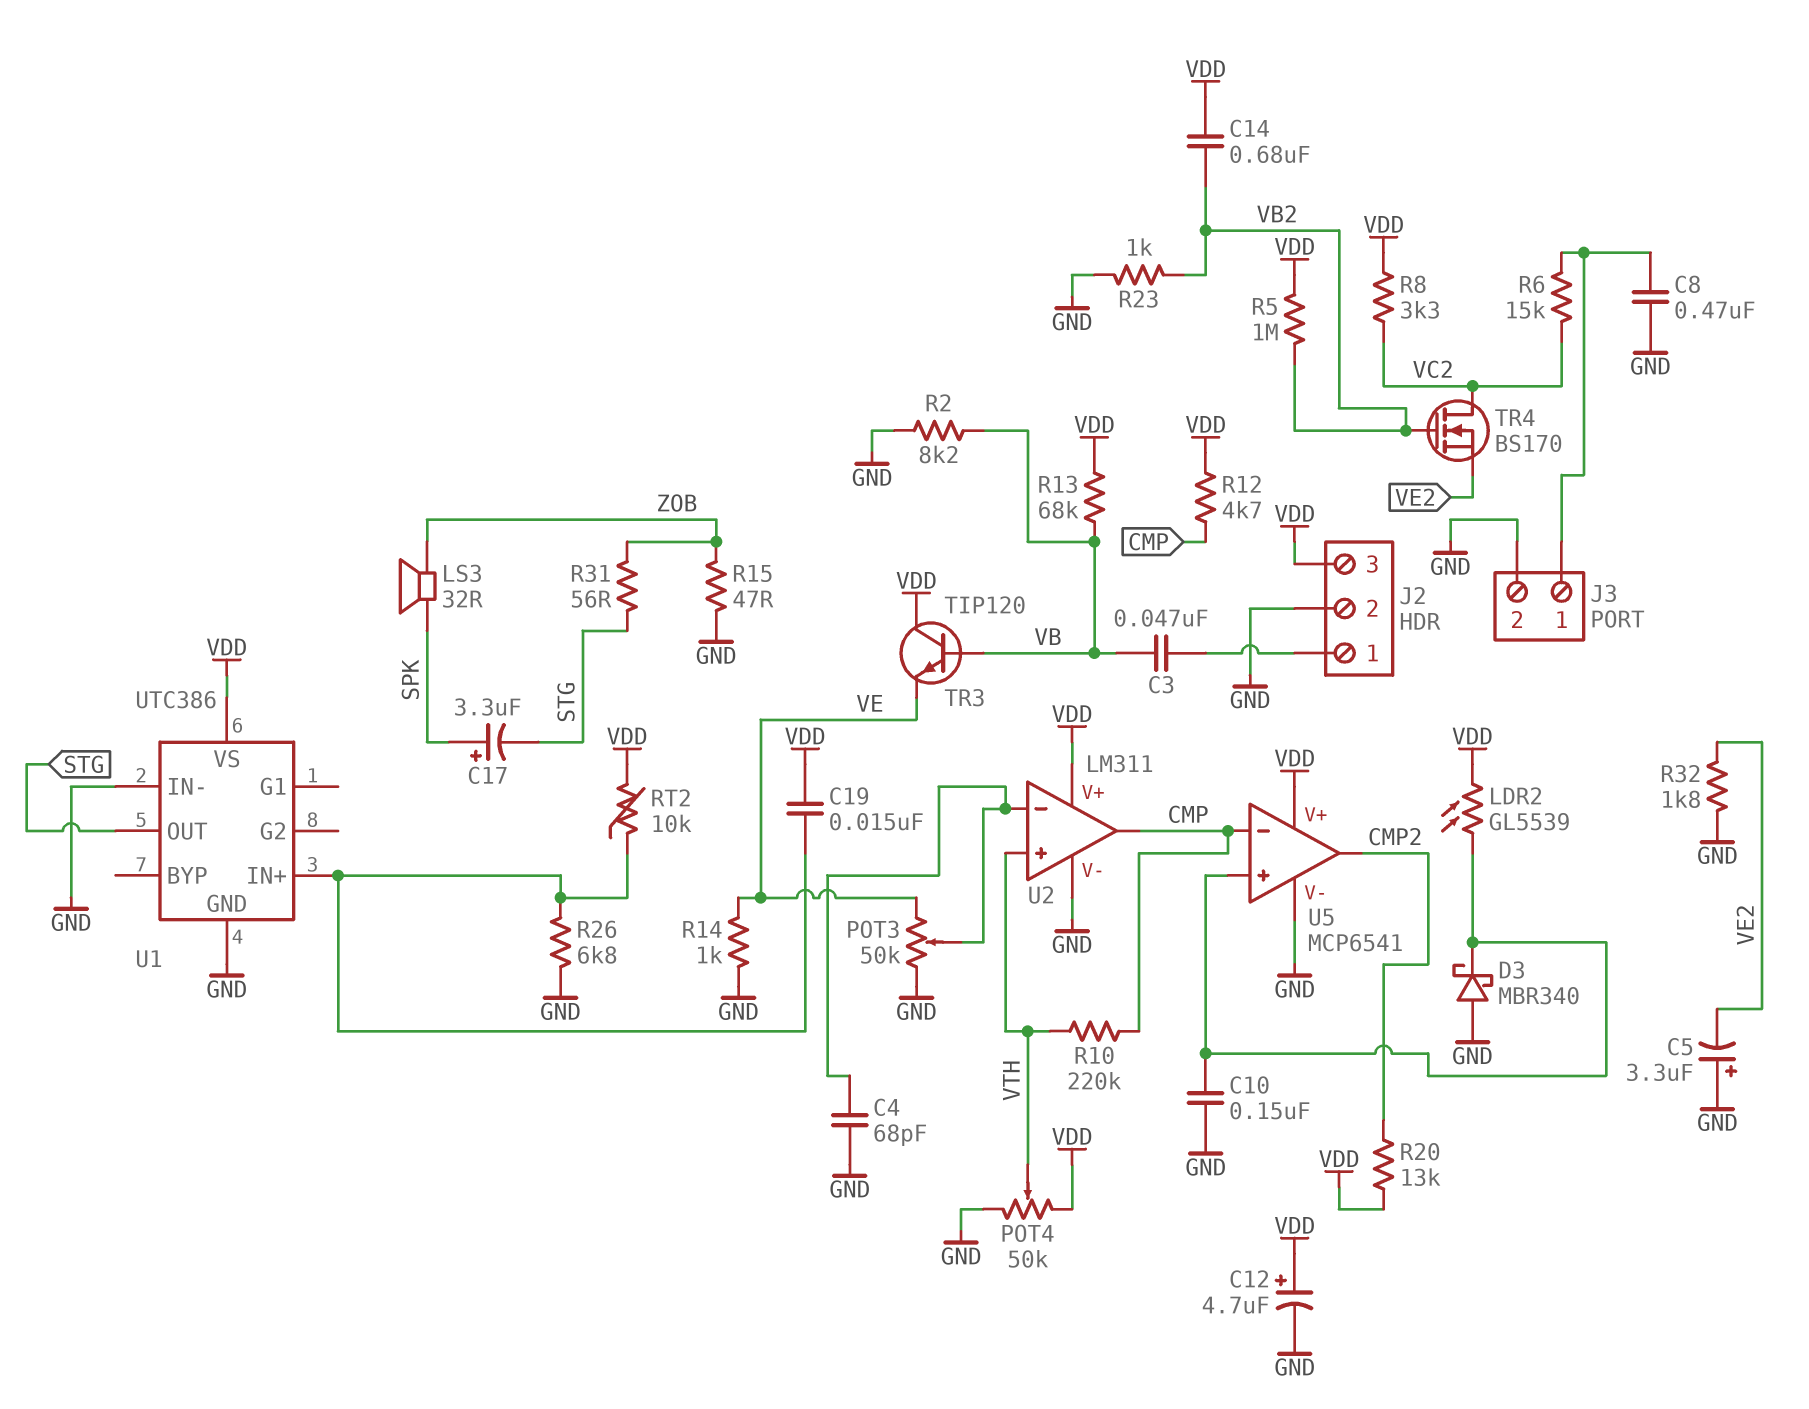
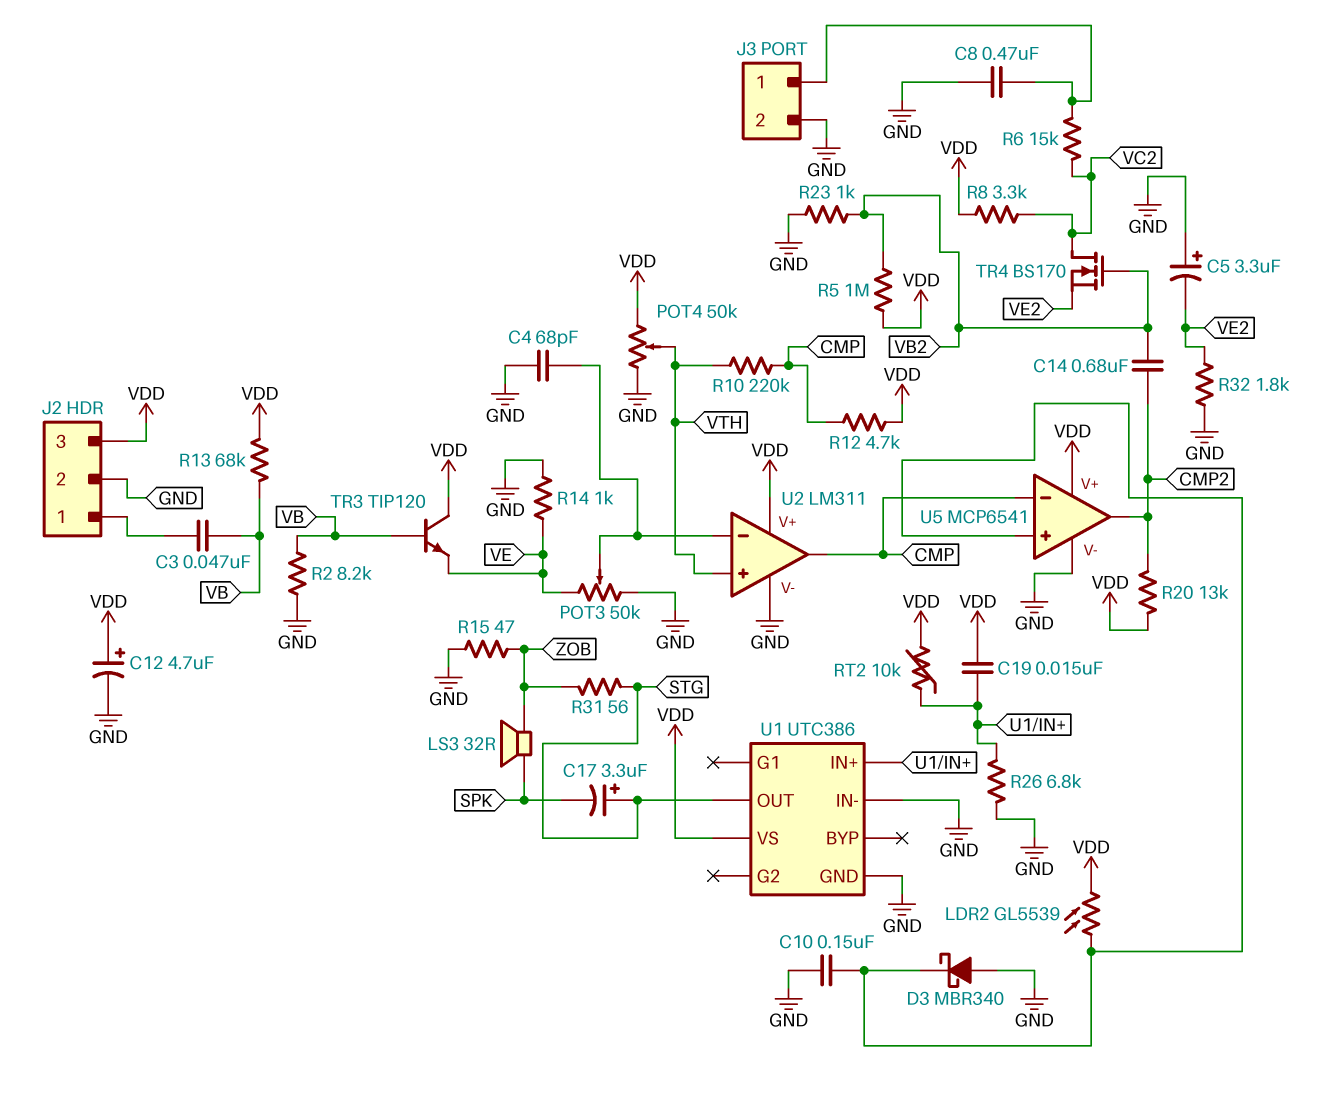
C14: 680nF (VB2, VDD) -> 680nF (CMP2, VB2)
C17: 3.3uF (plus SPK, minus STG) -> 3.3uF (plus STG, minus SPK)

